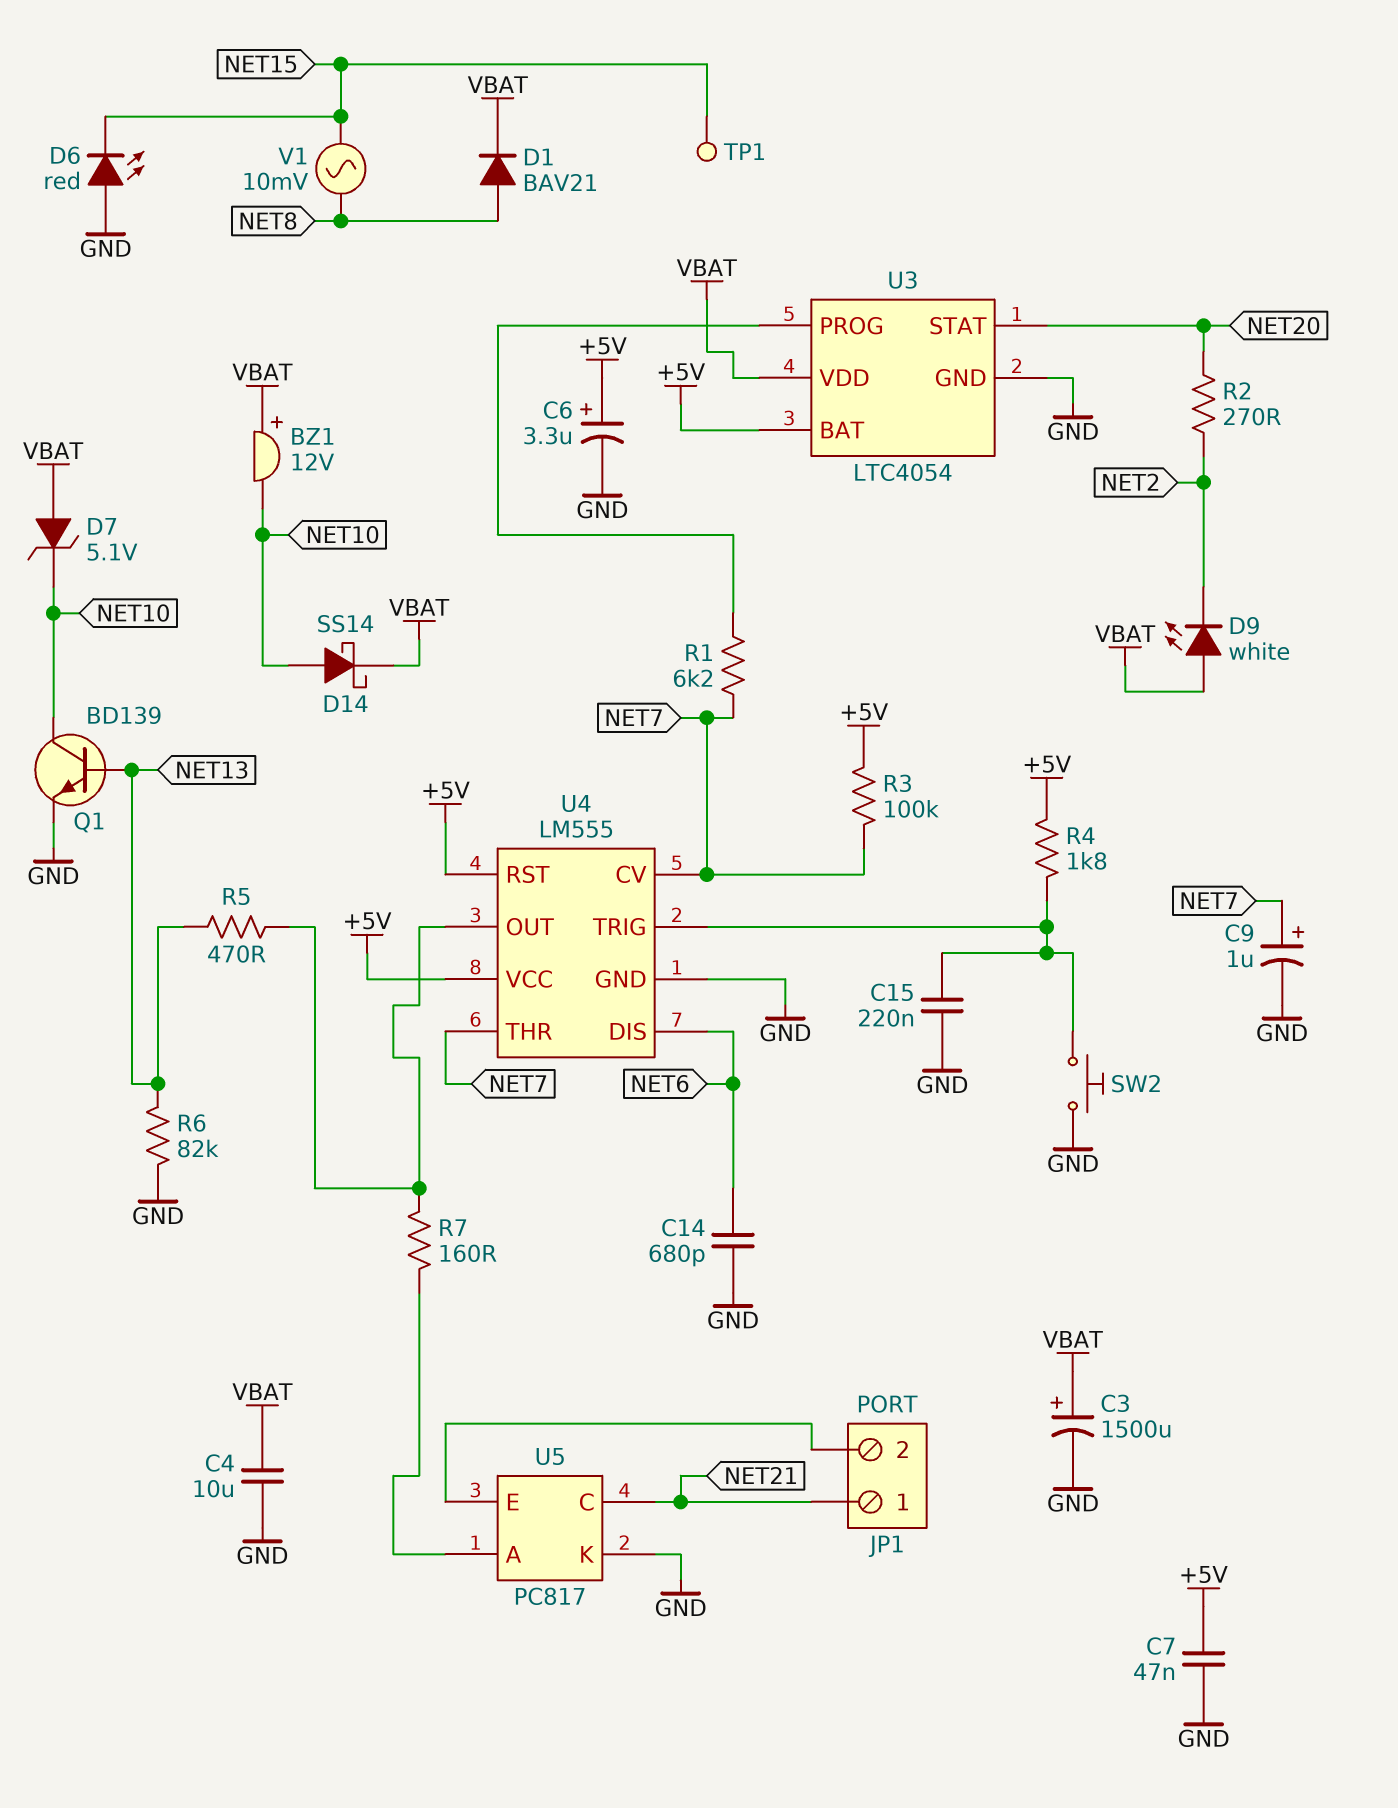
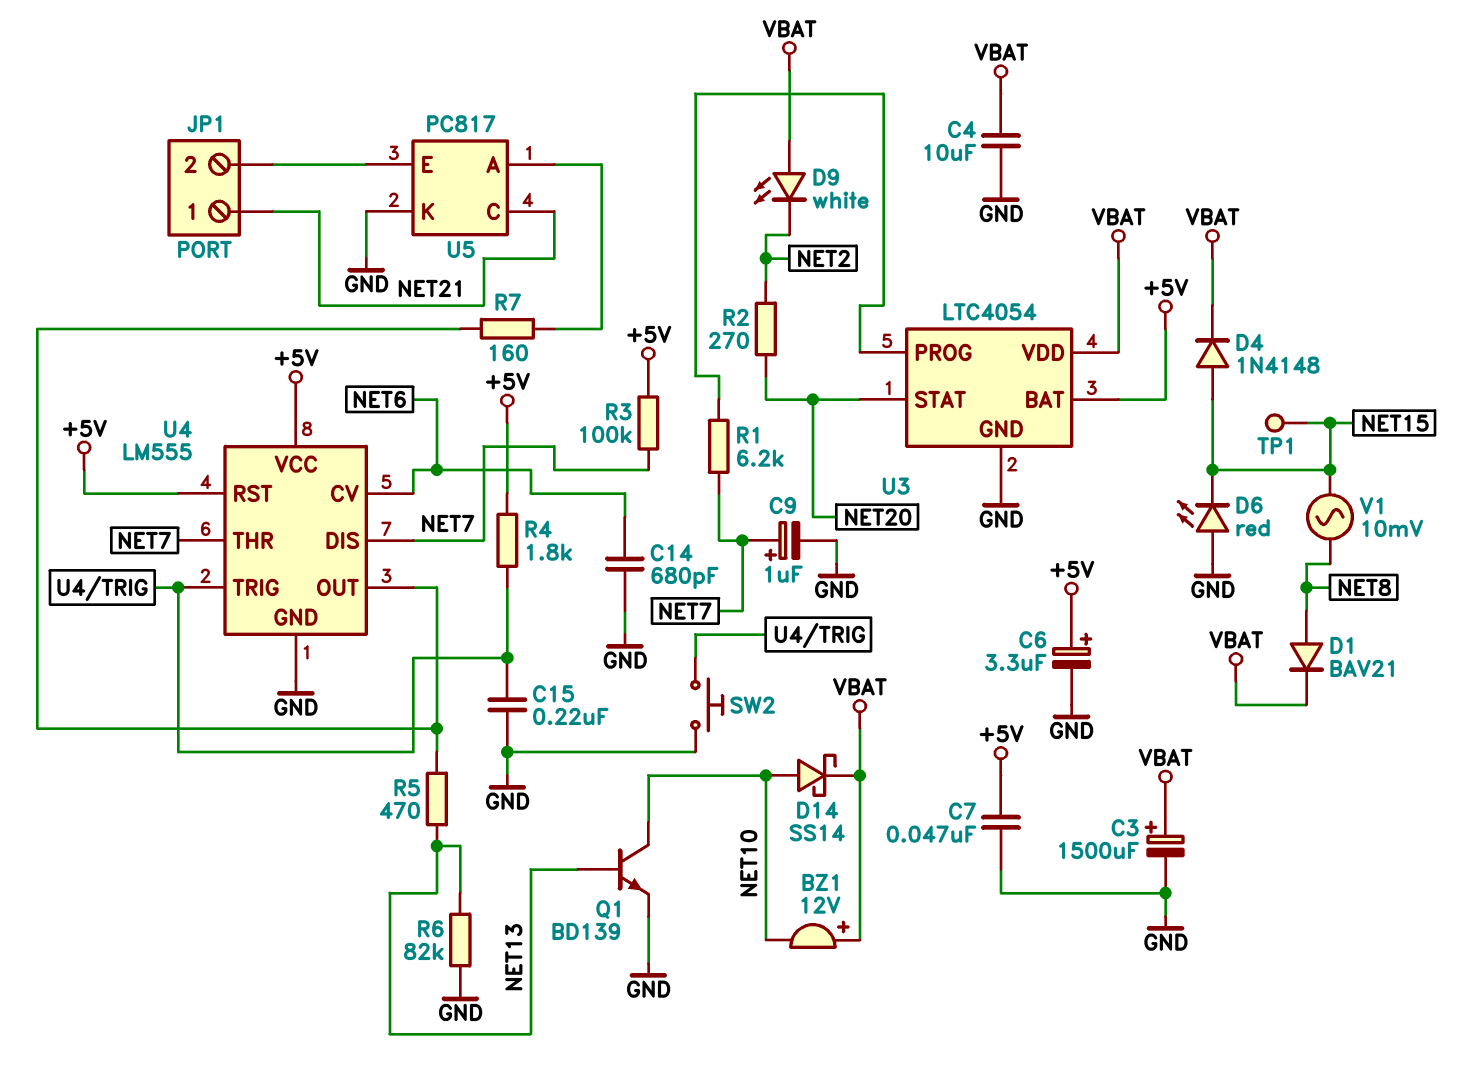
D4: none -> diode 1N4148 (A NET15, K VBAT)
D7: zener 5.1V (A VBAT, K NET10) -> none
U4 pin CV: NET7 -> NET6
U4 pin DIS: NET6 -> NET7

